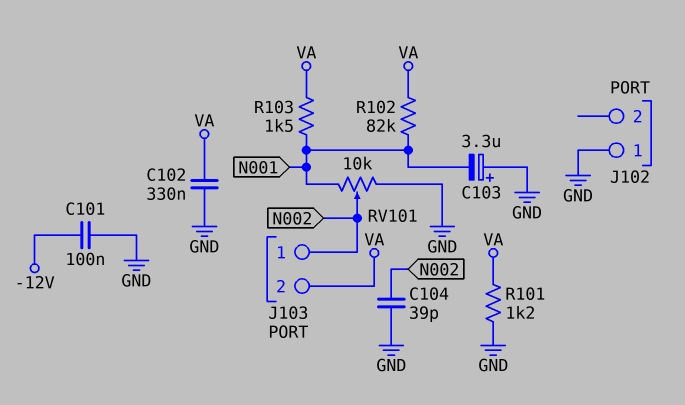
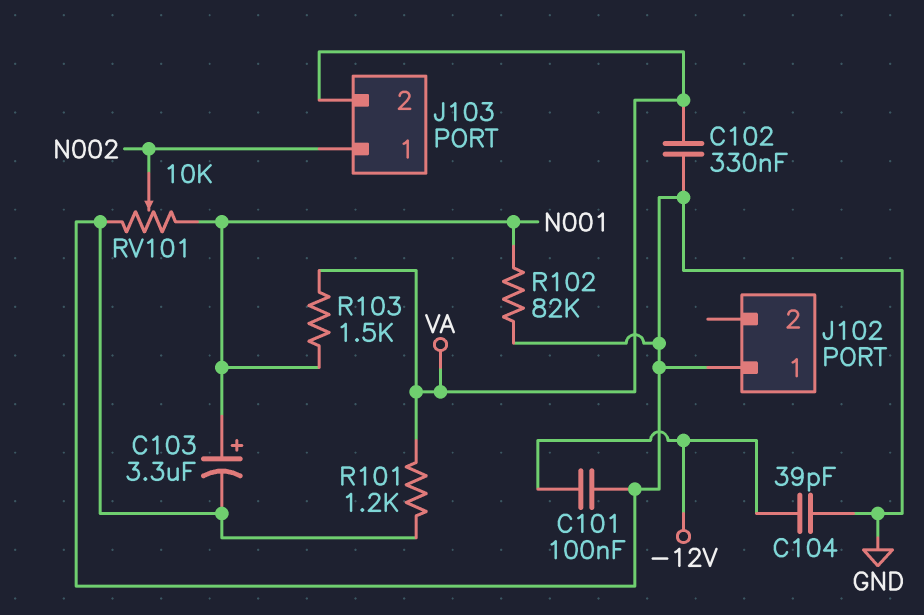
C103: 3.3uF (plus GND, minus N001) -> 3.3uF (plus N001, minus GND)
C104: 39pF (GND, N002) -> 39pF (-12V, GND)
R102: 82k (N001, VA) -> 82k (GND, N001)

